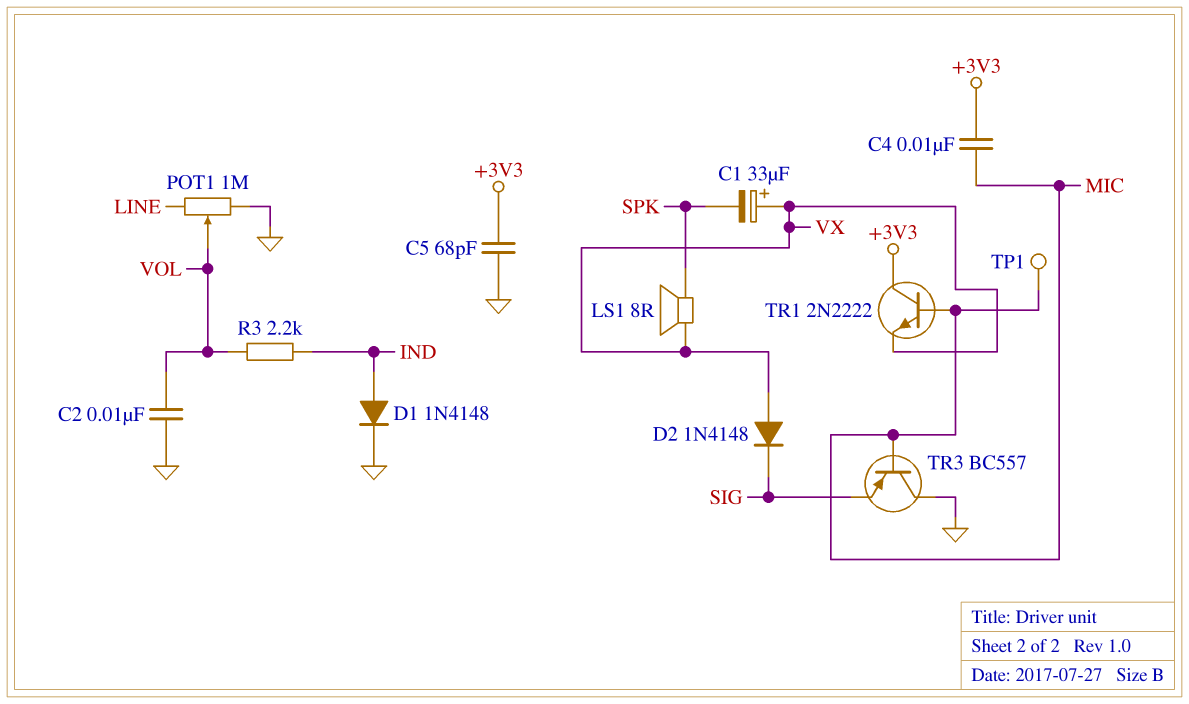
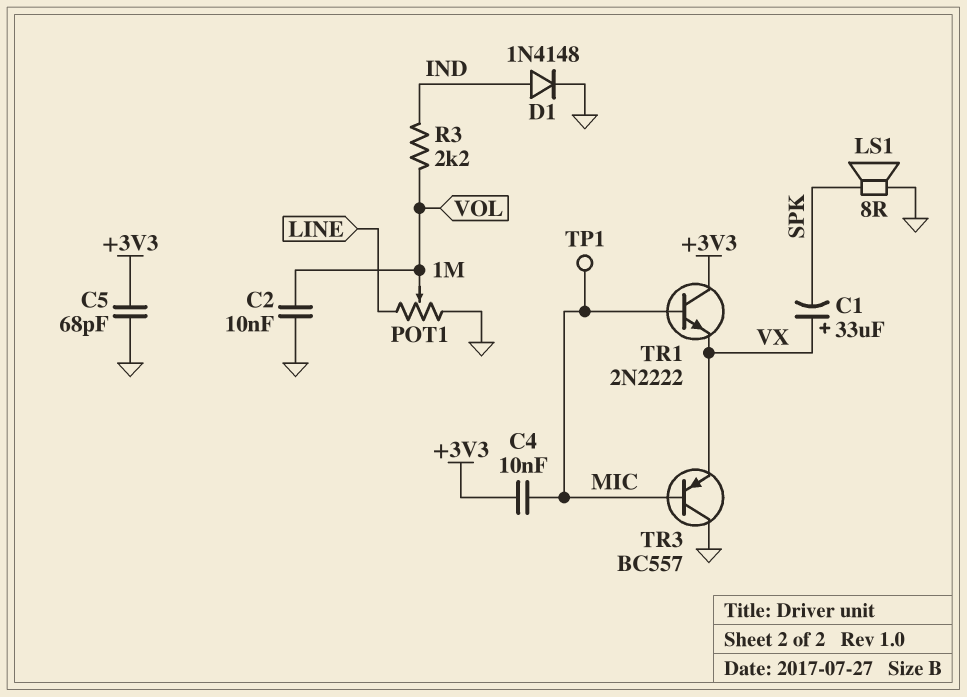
D2: diode 1N4148 (A VX, K SIG) -> none
LS1: speaker 8R (SPK, VX) -> speaker 8R (GND, SPK)
TR3: PNP BC557 (B MIC, C GND, E SIG) -> PNP BC557 (B MIC, C GND, E VX)

